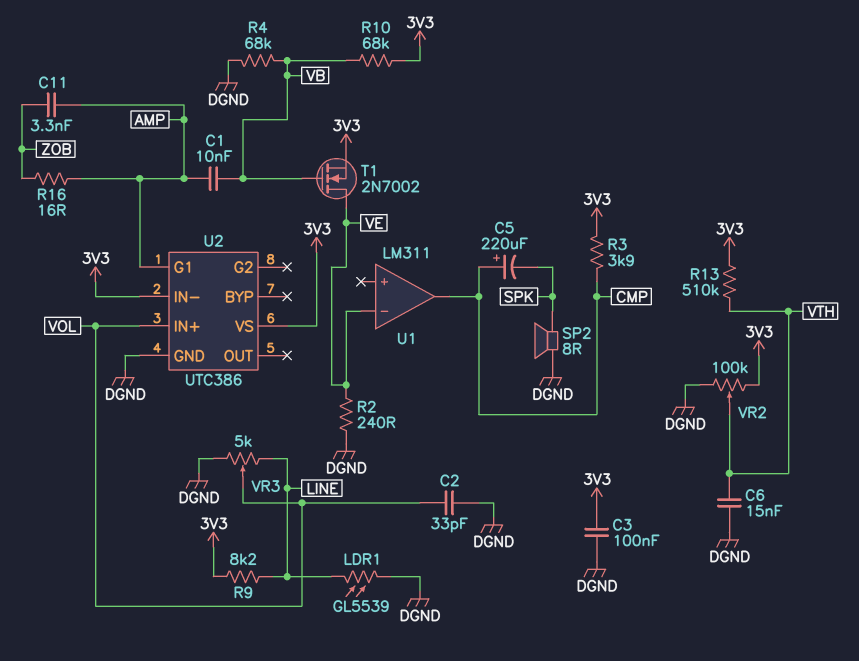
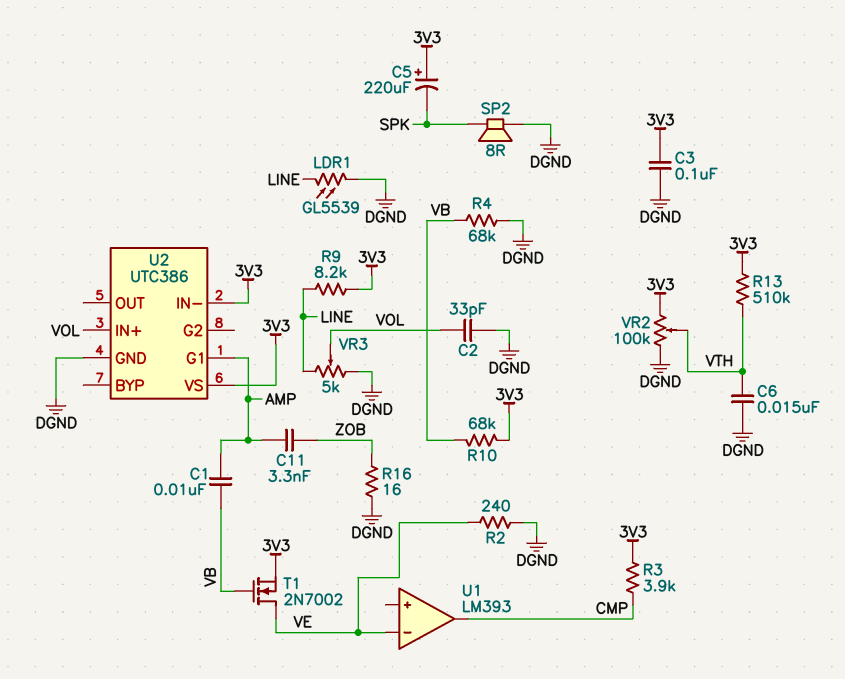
C5: 220uF (plus CMP, minus SPK) -> 220uF (plus 3V3, minus SPK)
R16: 16 (AMP, ZOB) -> 16 (DGND, ZOB)
U1: LM311 -> LM393

